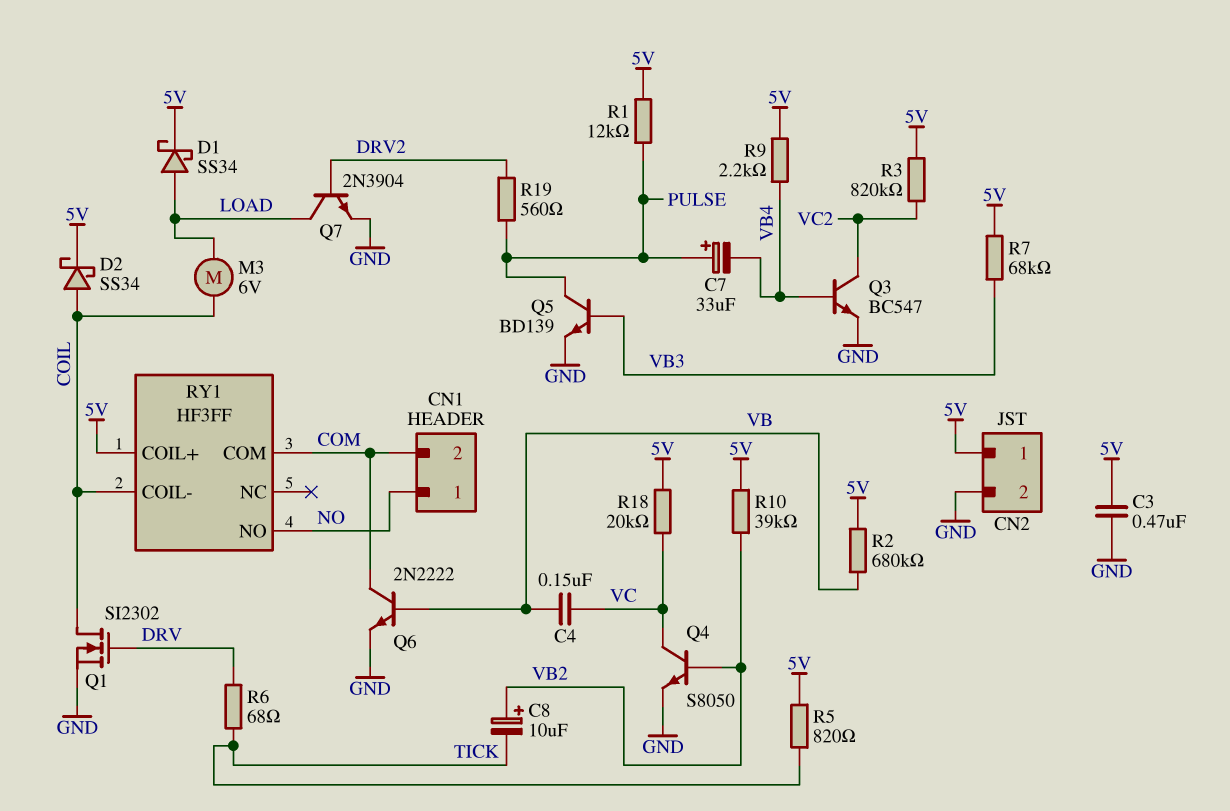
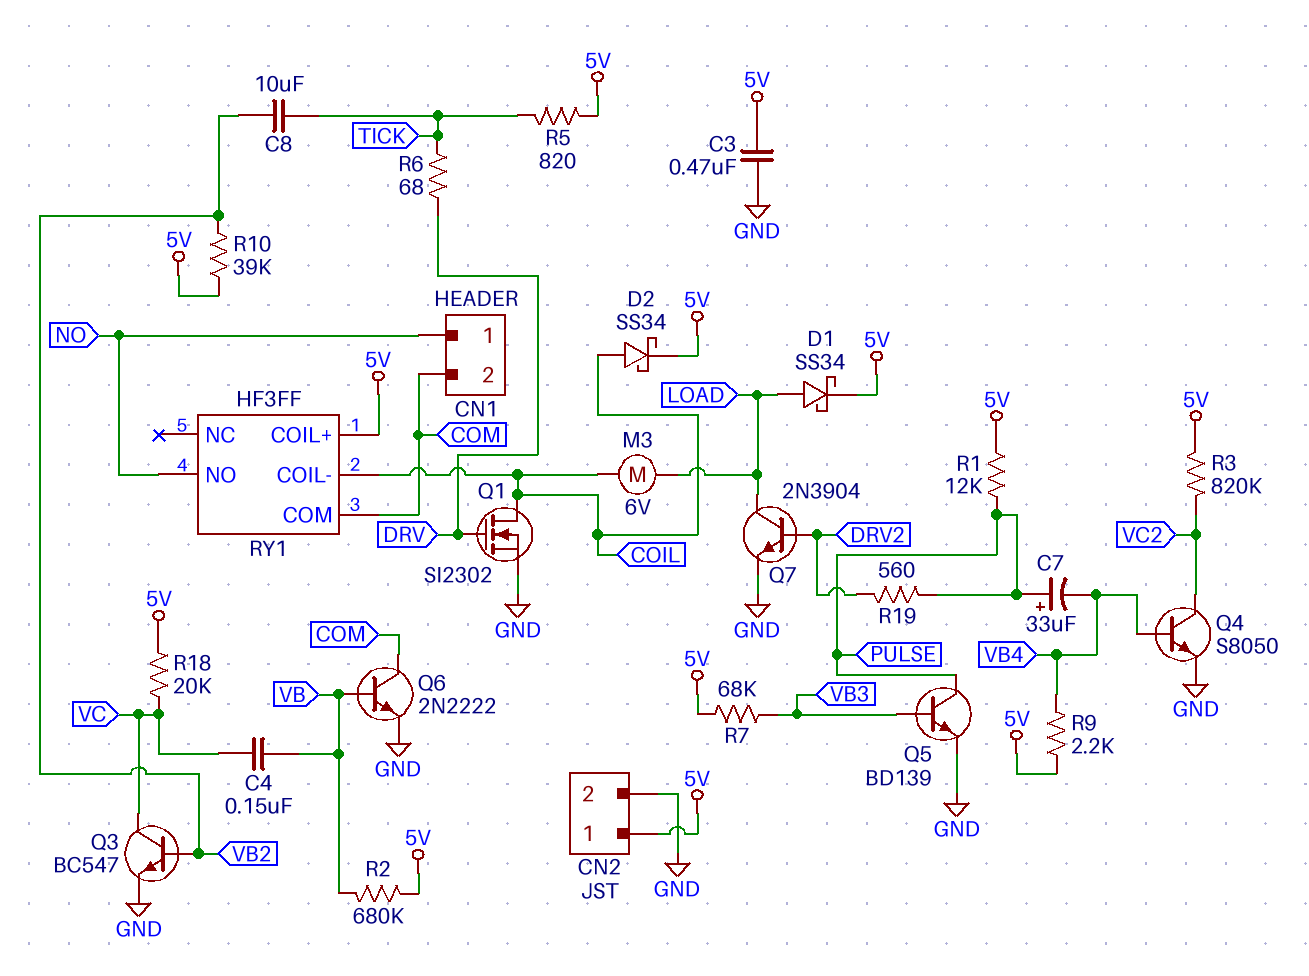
C8: 10uF (plus VB2, minus TICK) -> 10uF (TICK, VB2)
Q3: NPN BC547 (B VB4, C VC2, E GND) -> NPN BC547 (B VB2, C VC, E GND)
Q4: NPN S8050 (B VB2, C VC, E GND) -> NPN S8050 (B VB4, C VC2, E GND)

